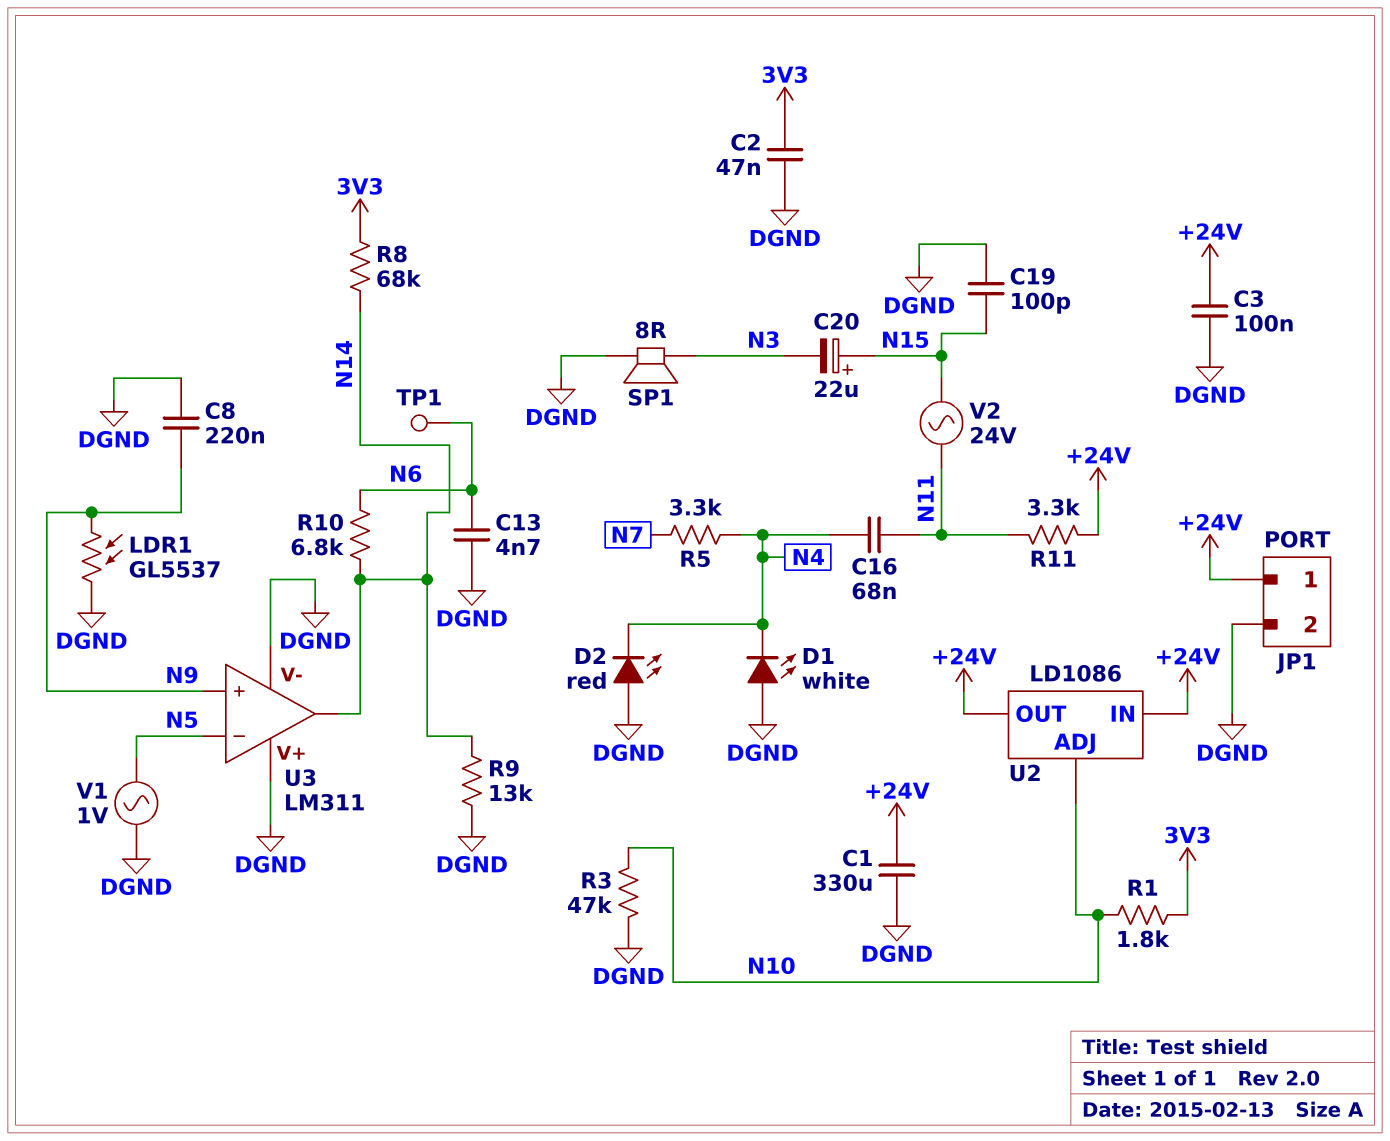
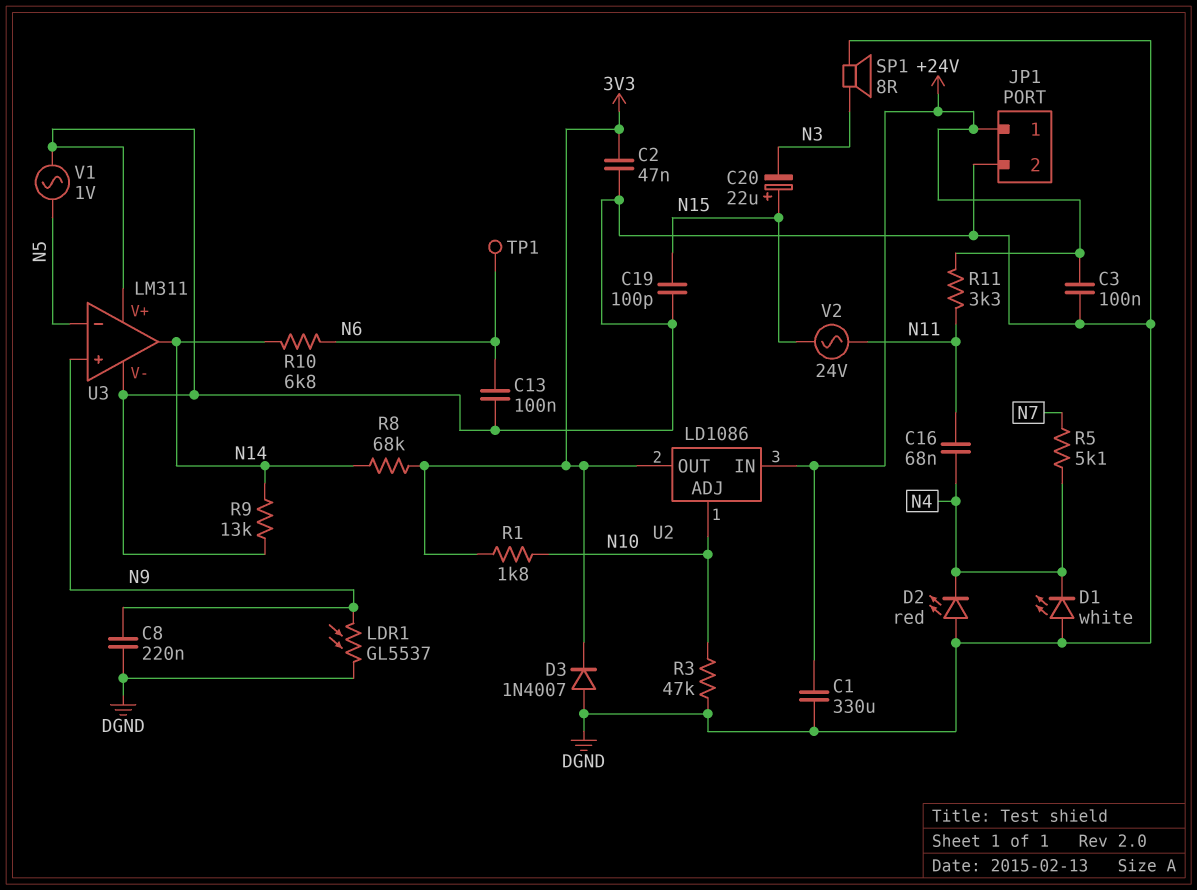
C13: 4.7nF (DGND, N6) -> 100nF (DGND, N6)
D3: none -> diode 1N4007 (A DGND, K 3V3)
R5: 3.3k (N4, N7) -> 5.1k (N4, N7)
U2 pin OUT: +24V -> 3V3

